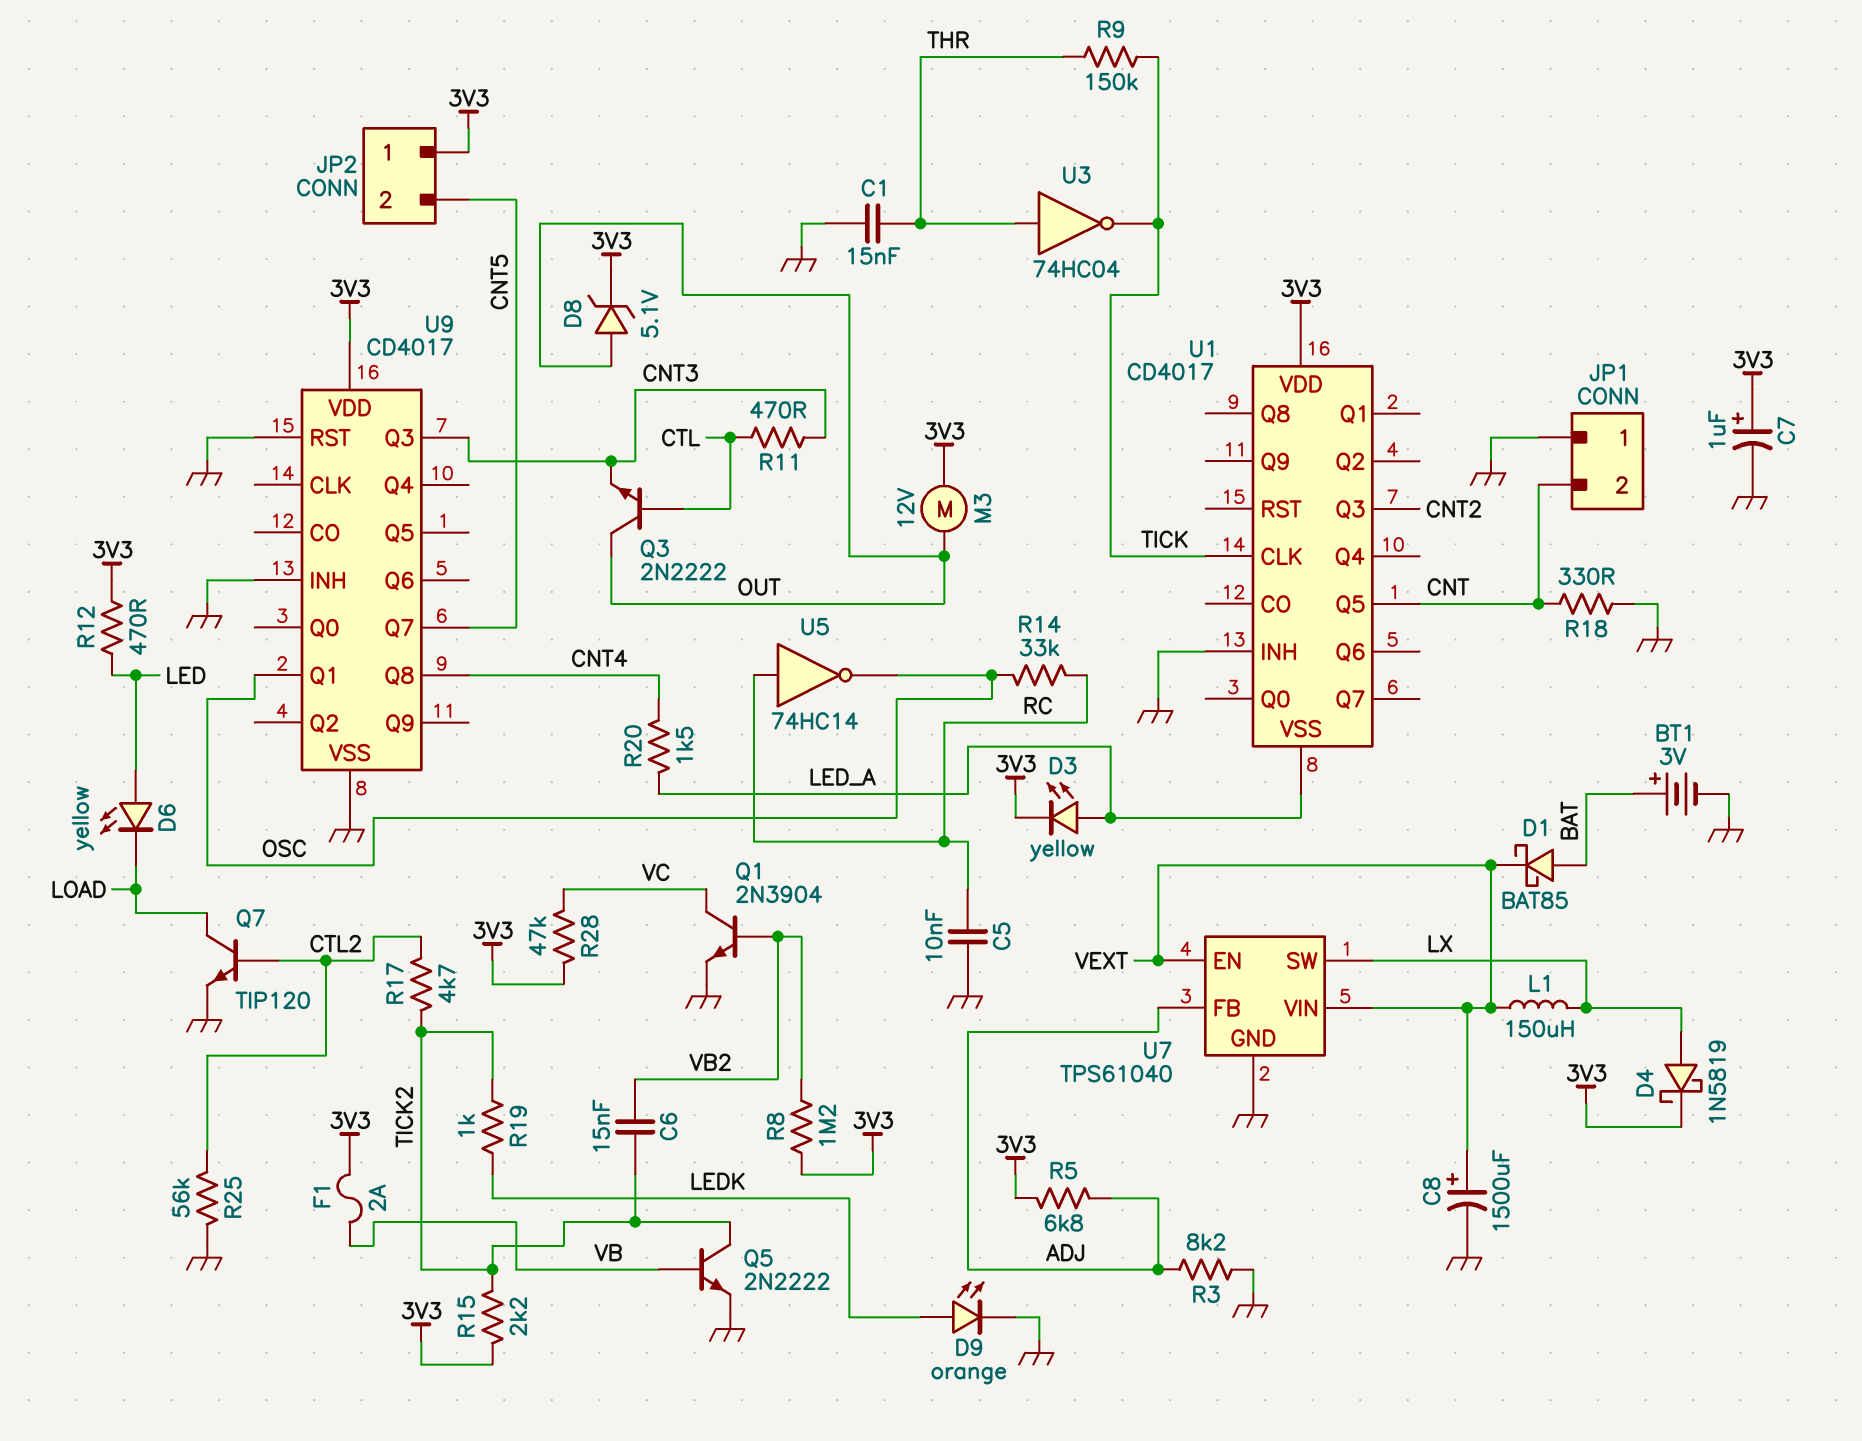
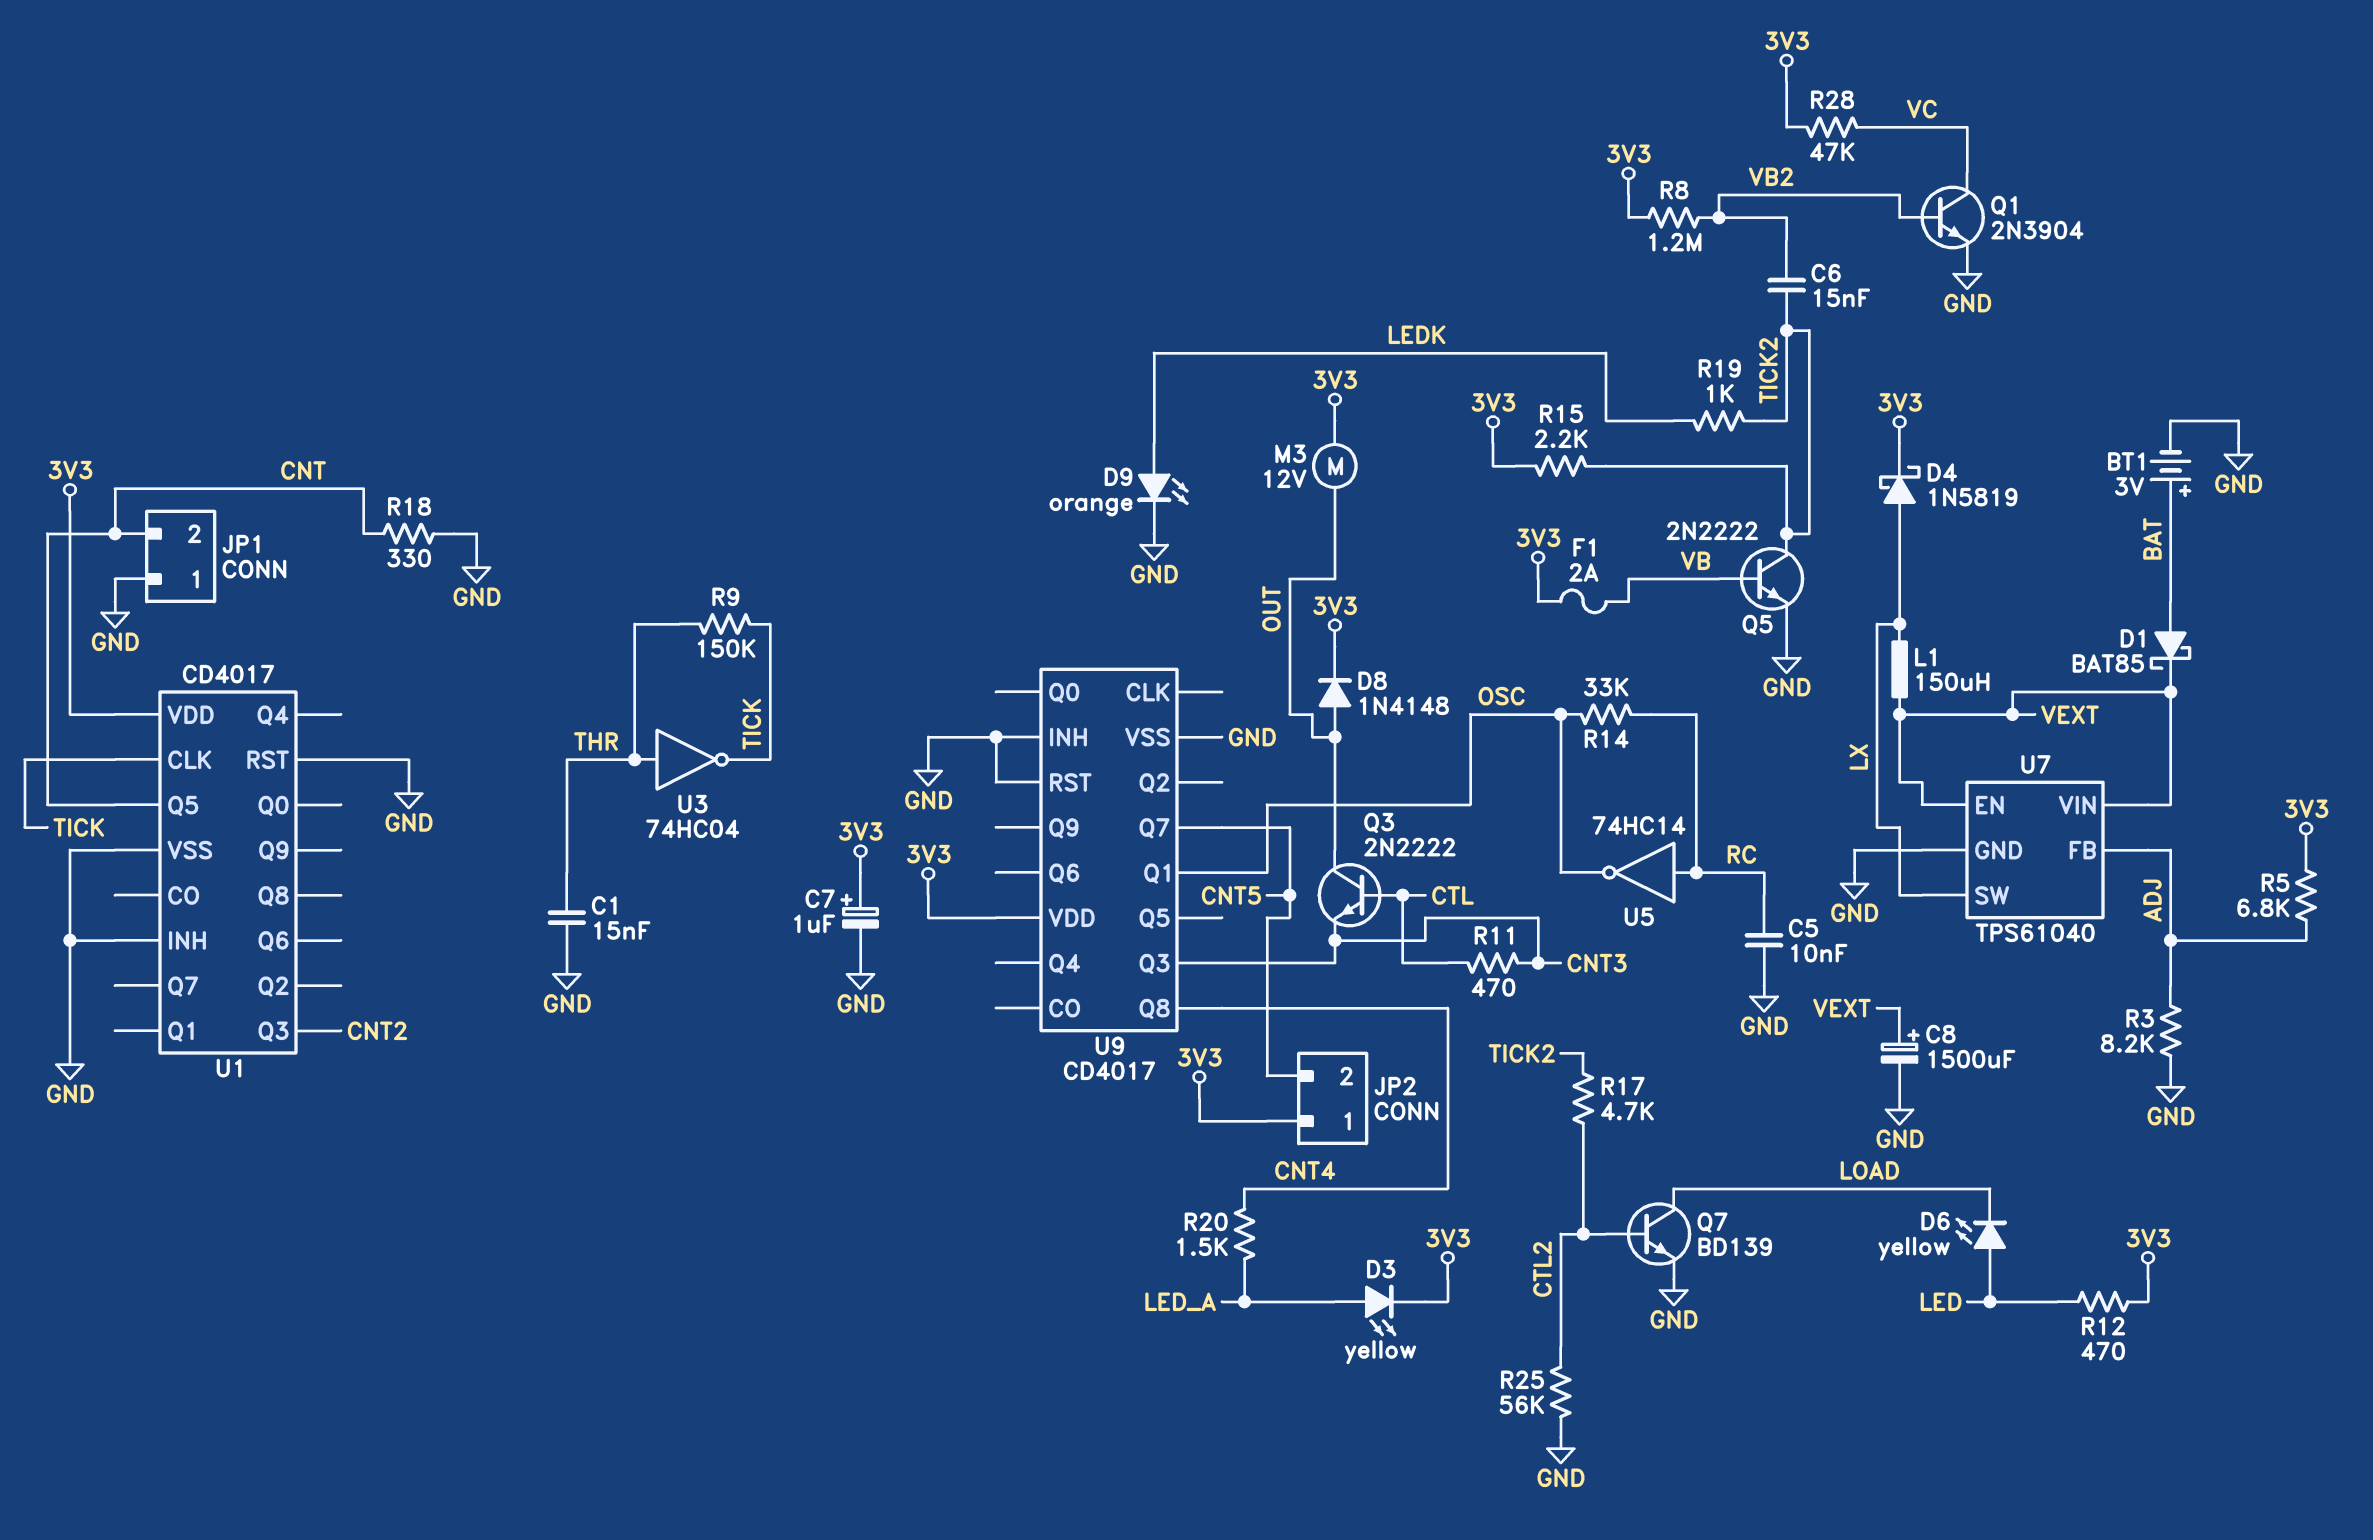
D8: zener 5.1V (A OUT, K 3V3) -> diode 1N4148 (A OUT, K 3V3)
Q7: NPN TIP120 (B CTL2, C LOAD, E GND) -> NPN BD139 (B CTL2, C LOAD, E GND)
U1 pin RST: none -> GND
U1 pin VSS: LED_A -> GND

